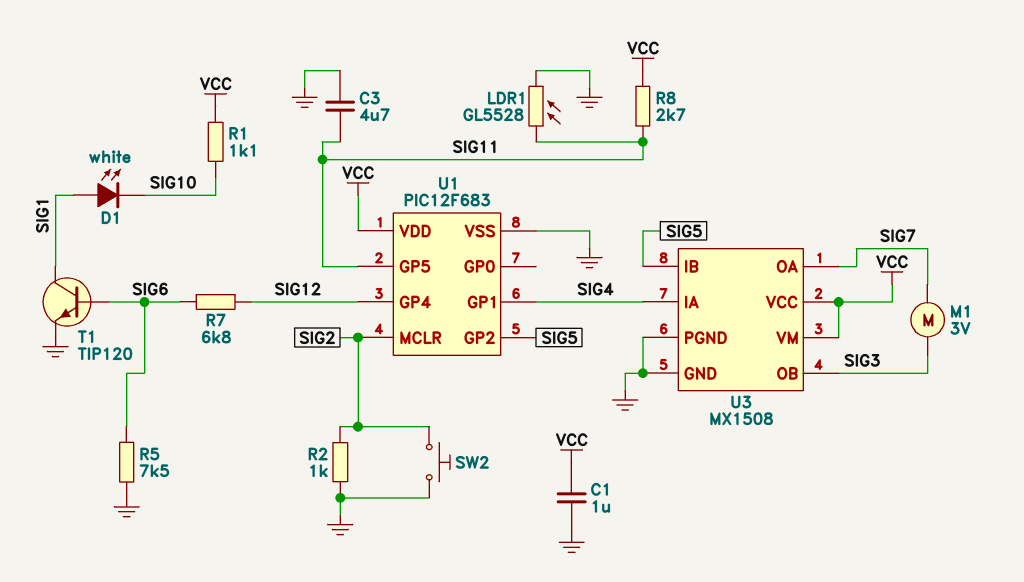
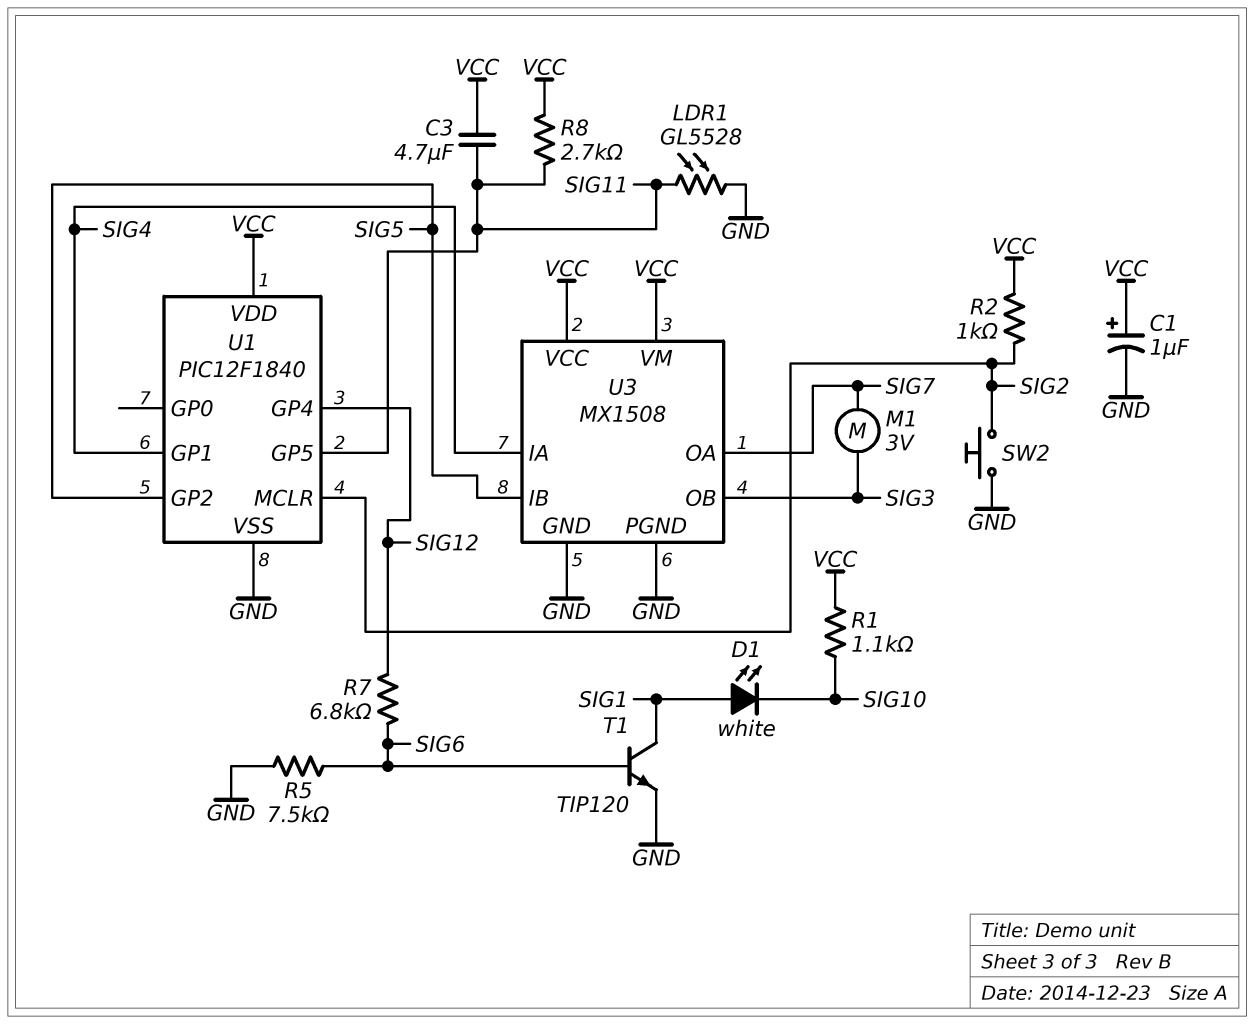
C1: 1uF (GND, VCC) -> 1uF (plus VCC, minus GND)
C3: 4.7uF (GND, SIG11) -> 4.7uF (SIG11, VCC)
R2: 1k (GND, SIG2) -> 1k (SIG2, VCC)
U1: PIC12F683 -> PIC12F1840

